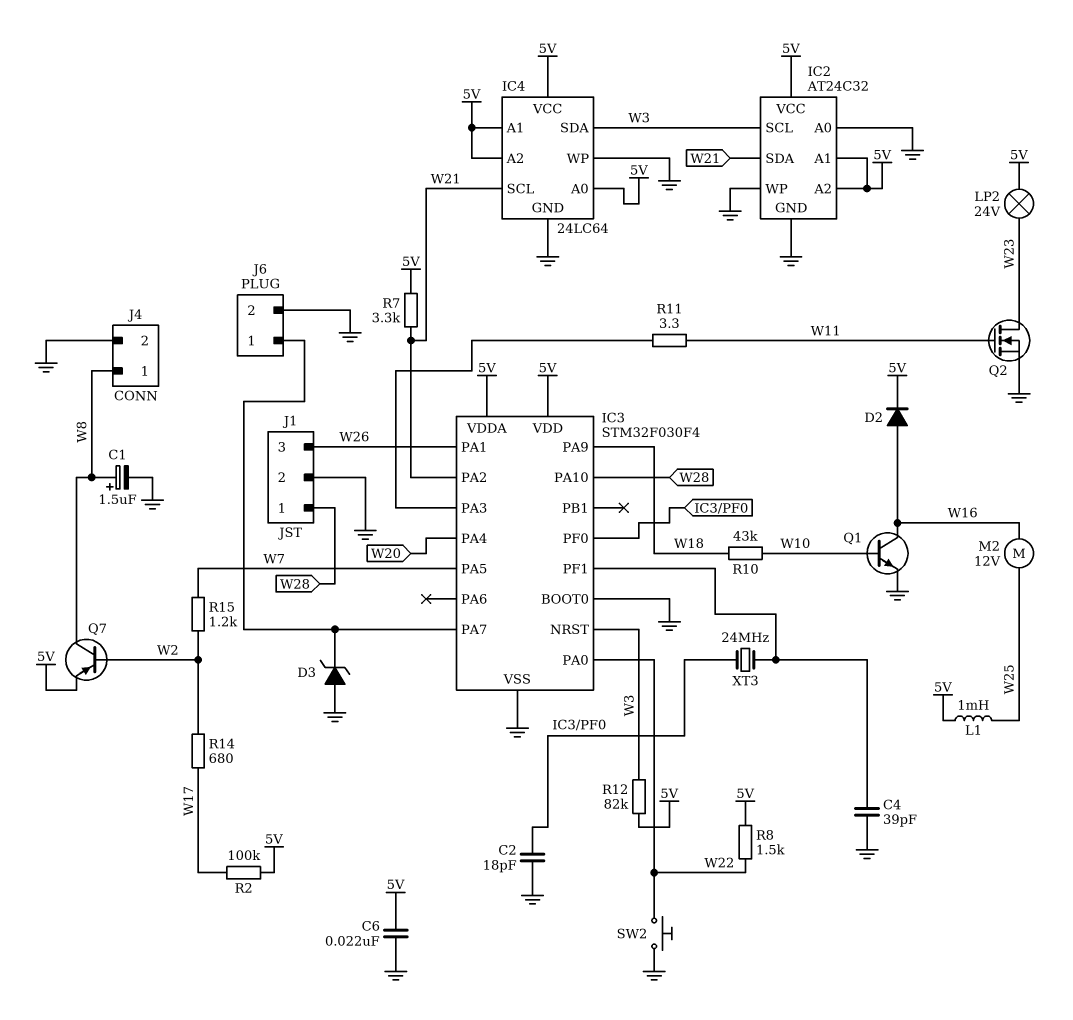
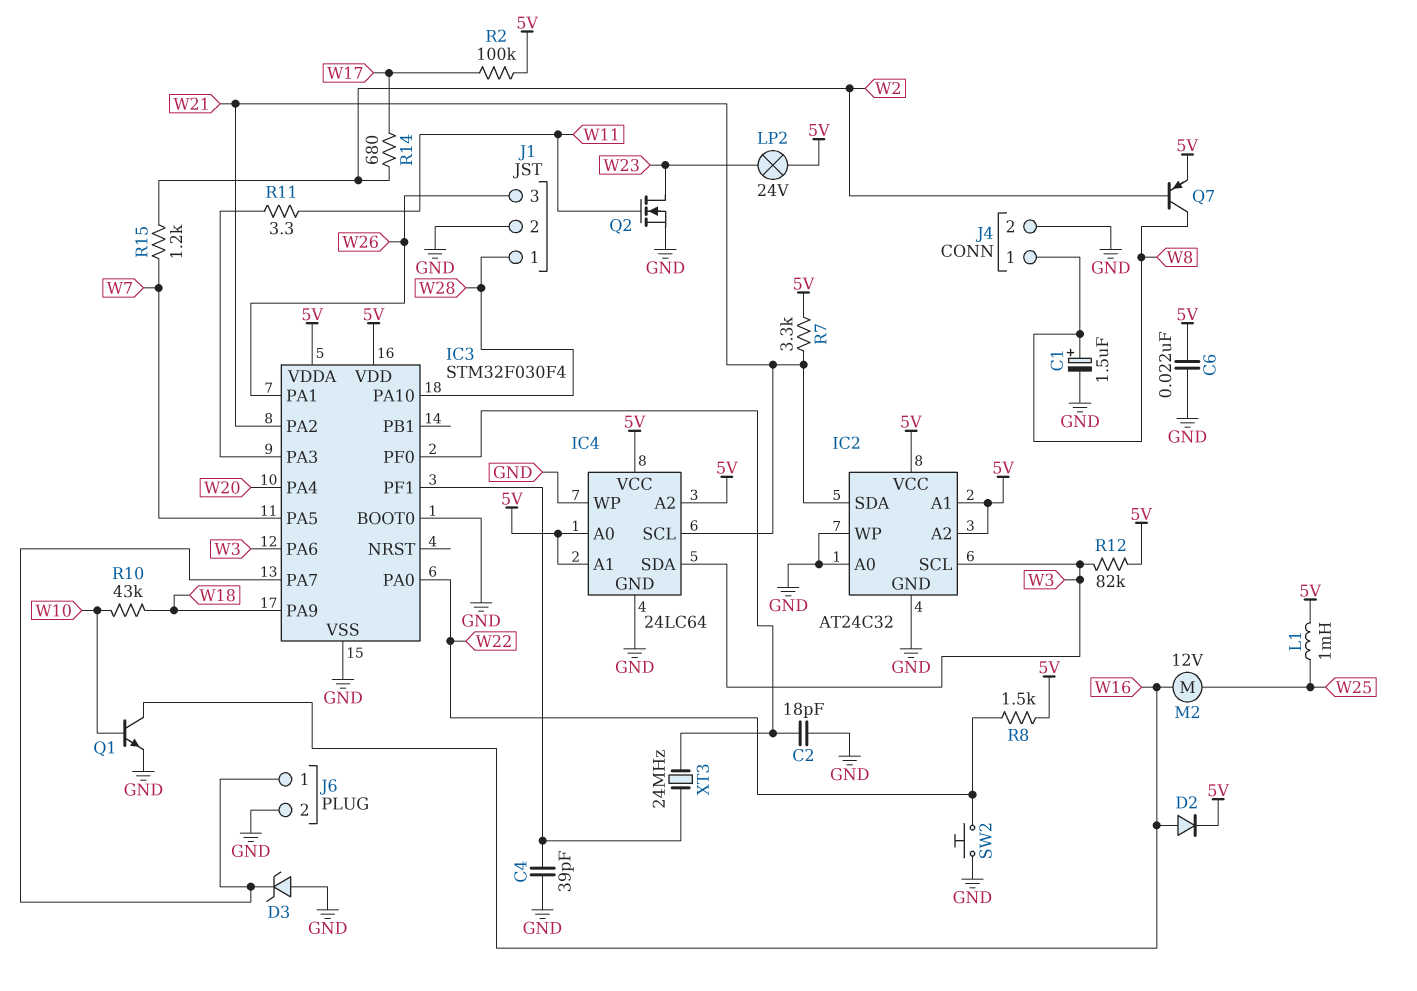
IC3 pin NRST: W3 -> none
IC3 pin PA6: none -> W3

